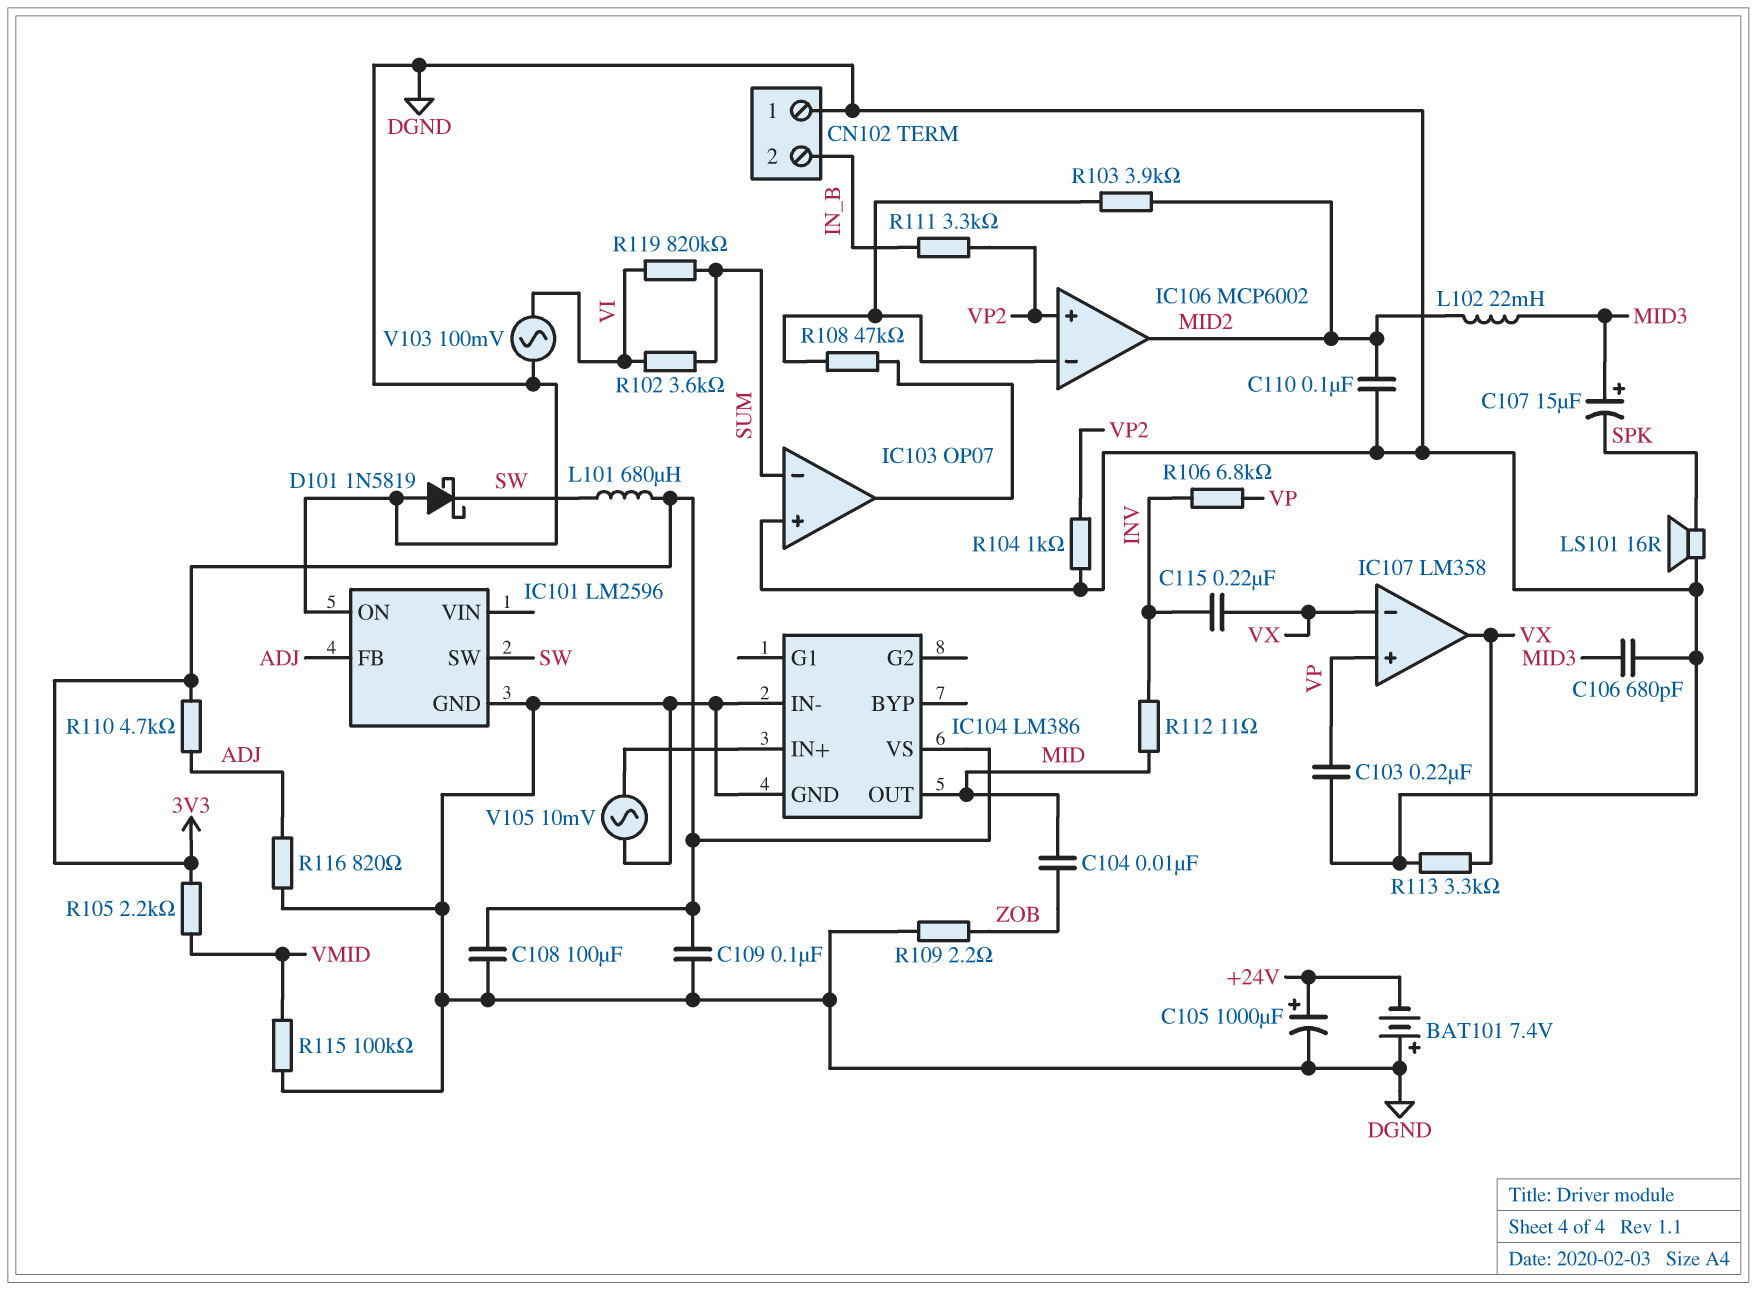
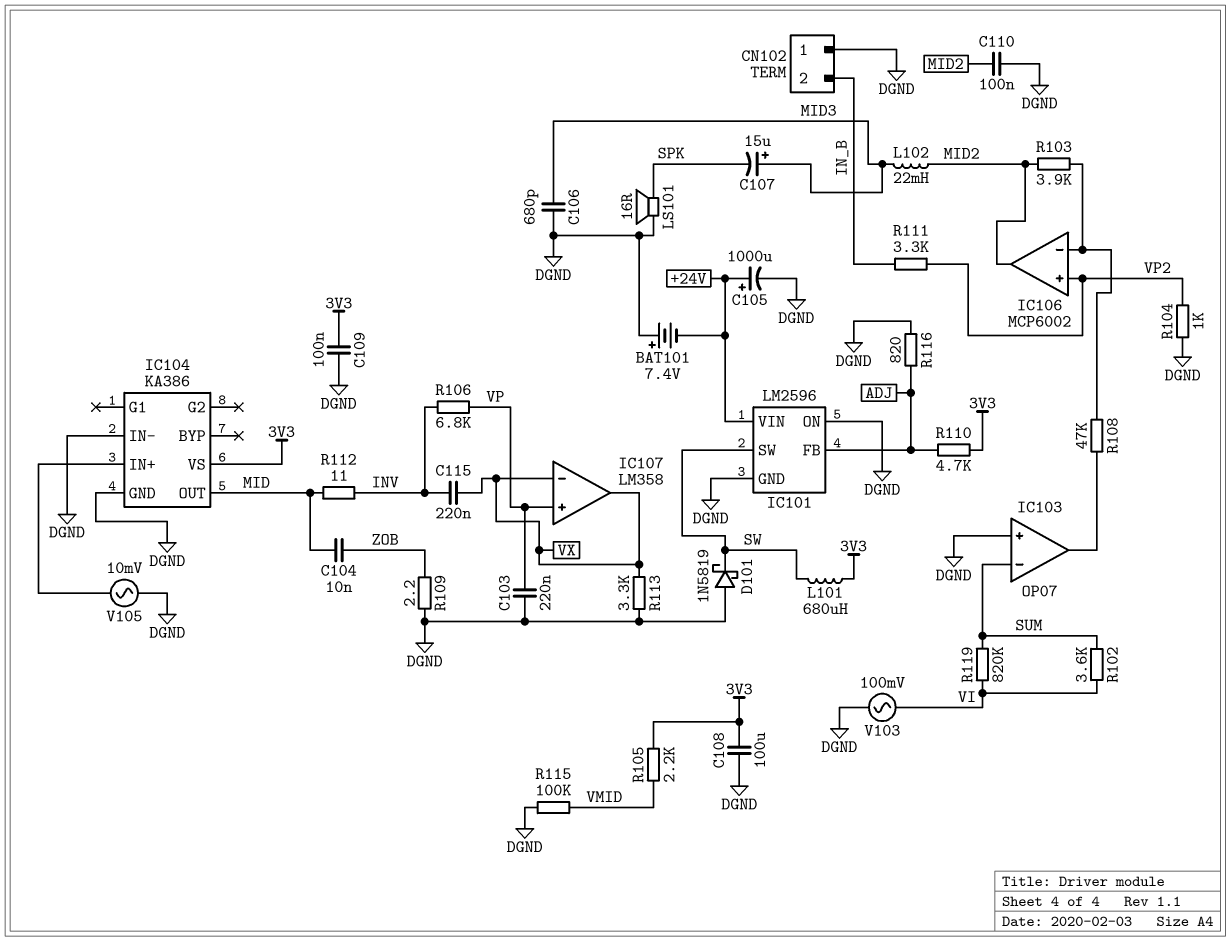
IC101 pin VIN: none -> +24V
IC104: LM386 -> KA386

